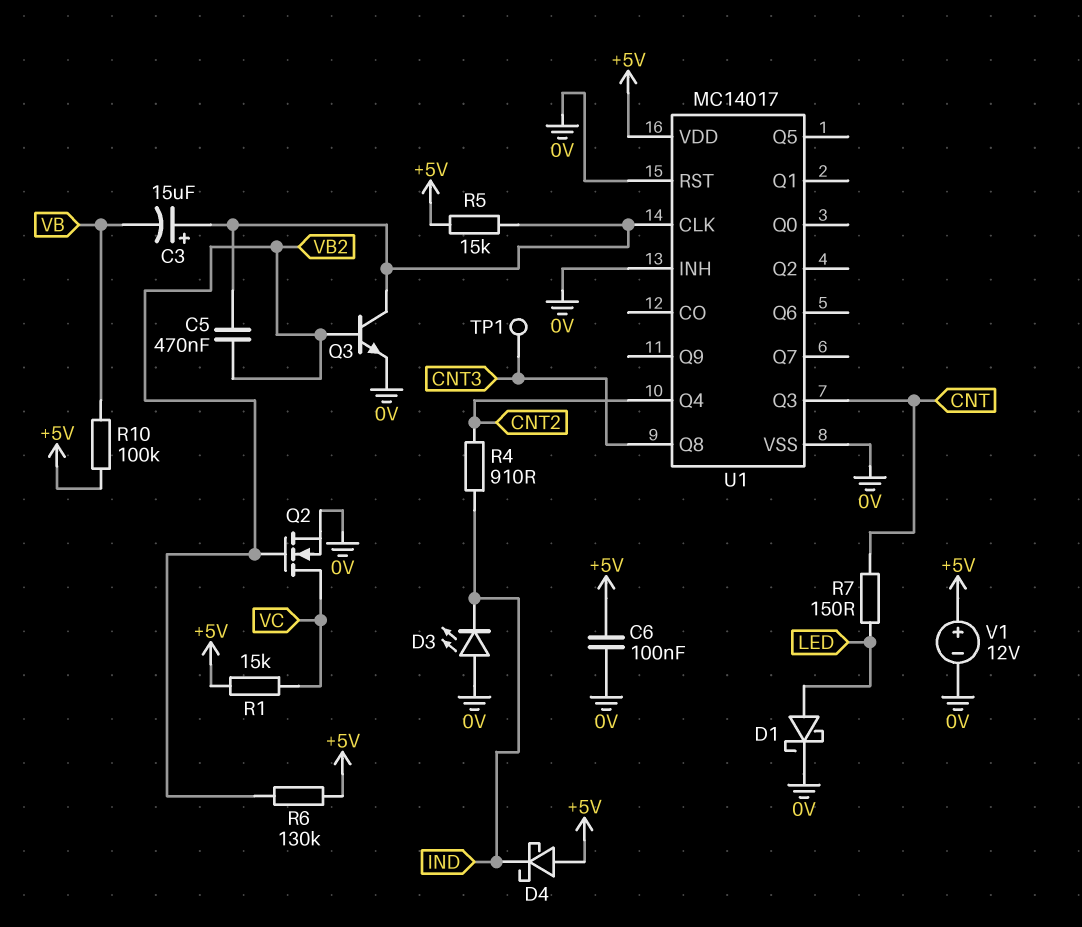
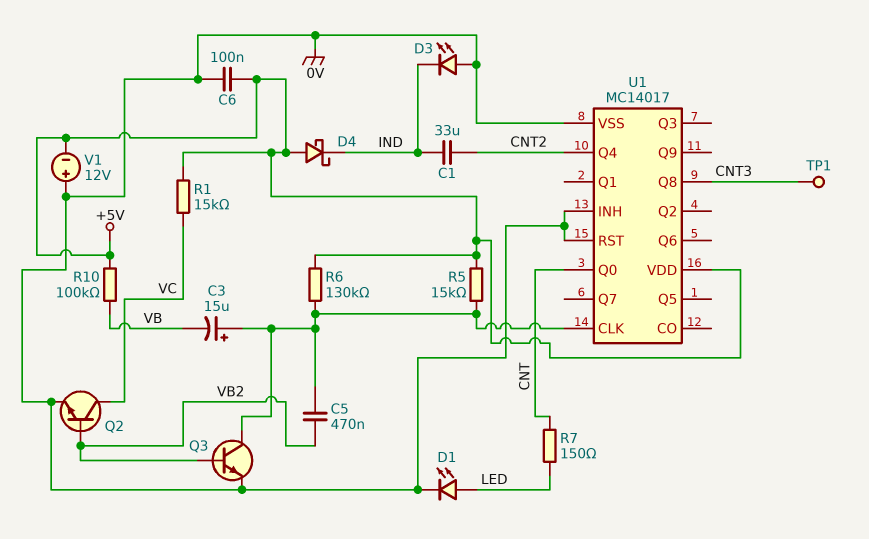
C1: none -> 33uF (CNT2, IND)
D1: schottky (A LED, K 0V) -> LED (A LED, K 0V)
Q2: NMOS (G VB2, D VC, S 0V) -> NPN (B VB2, C VC, E 0V)
R4: 910 (CNT2, IND) -> none
R6: 130k (+5V, VB2) -> 130k (+5V, U1/CLK)
U1 pin Q0: none -> CNT
U1 pin Q3: CNT -> none
V1: 12V (plus +5V, minus 0V) -> 12V (plus 0V, minus +5V)

